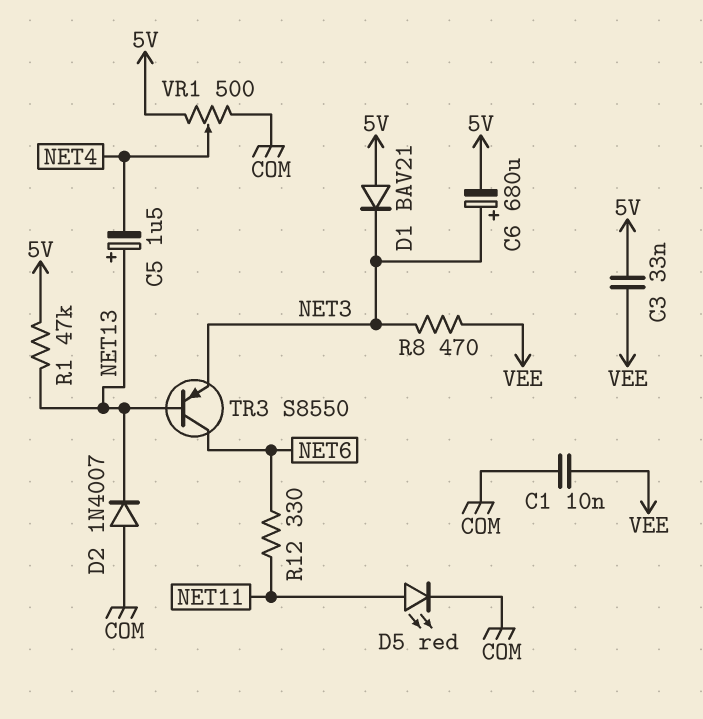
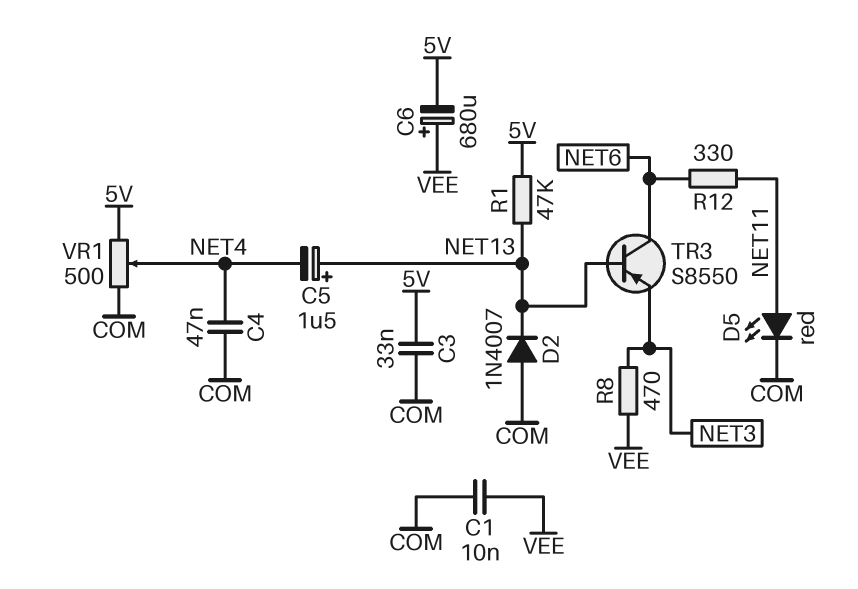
C3: 33nF (5V, VEE) -> 33nF (5V, COM)
C4: none -> 47nF (COM, NET4)
C6: 680uF (plus NET3, minus 5V) -> 680uF (plus VEE, minus 5V)
D1: diode BAV21 (A 5V, K NET3) -> none

